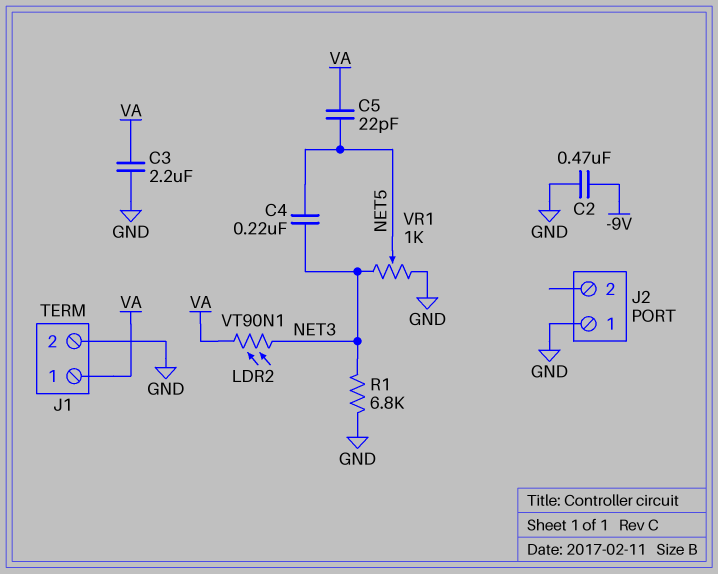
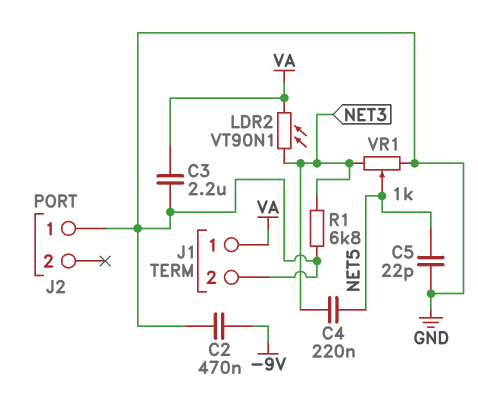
C5: 22pF (NET5, VA) -> 22pF (GND, NET5)

